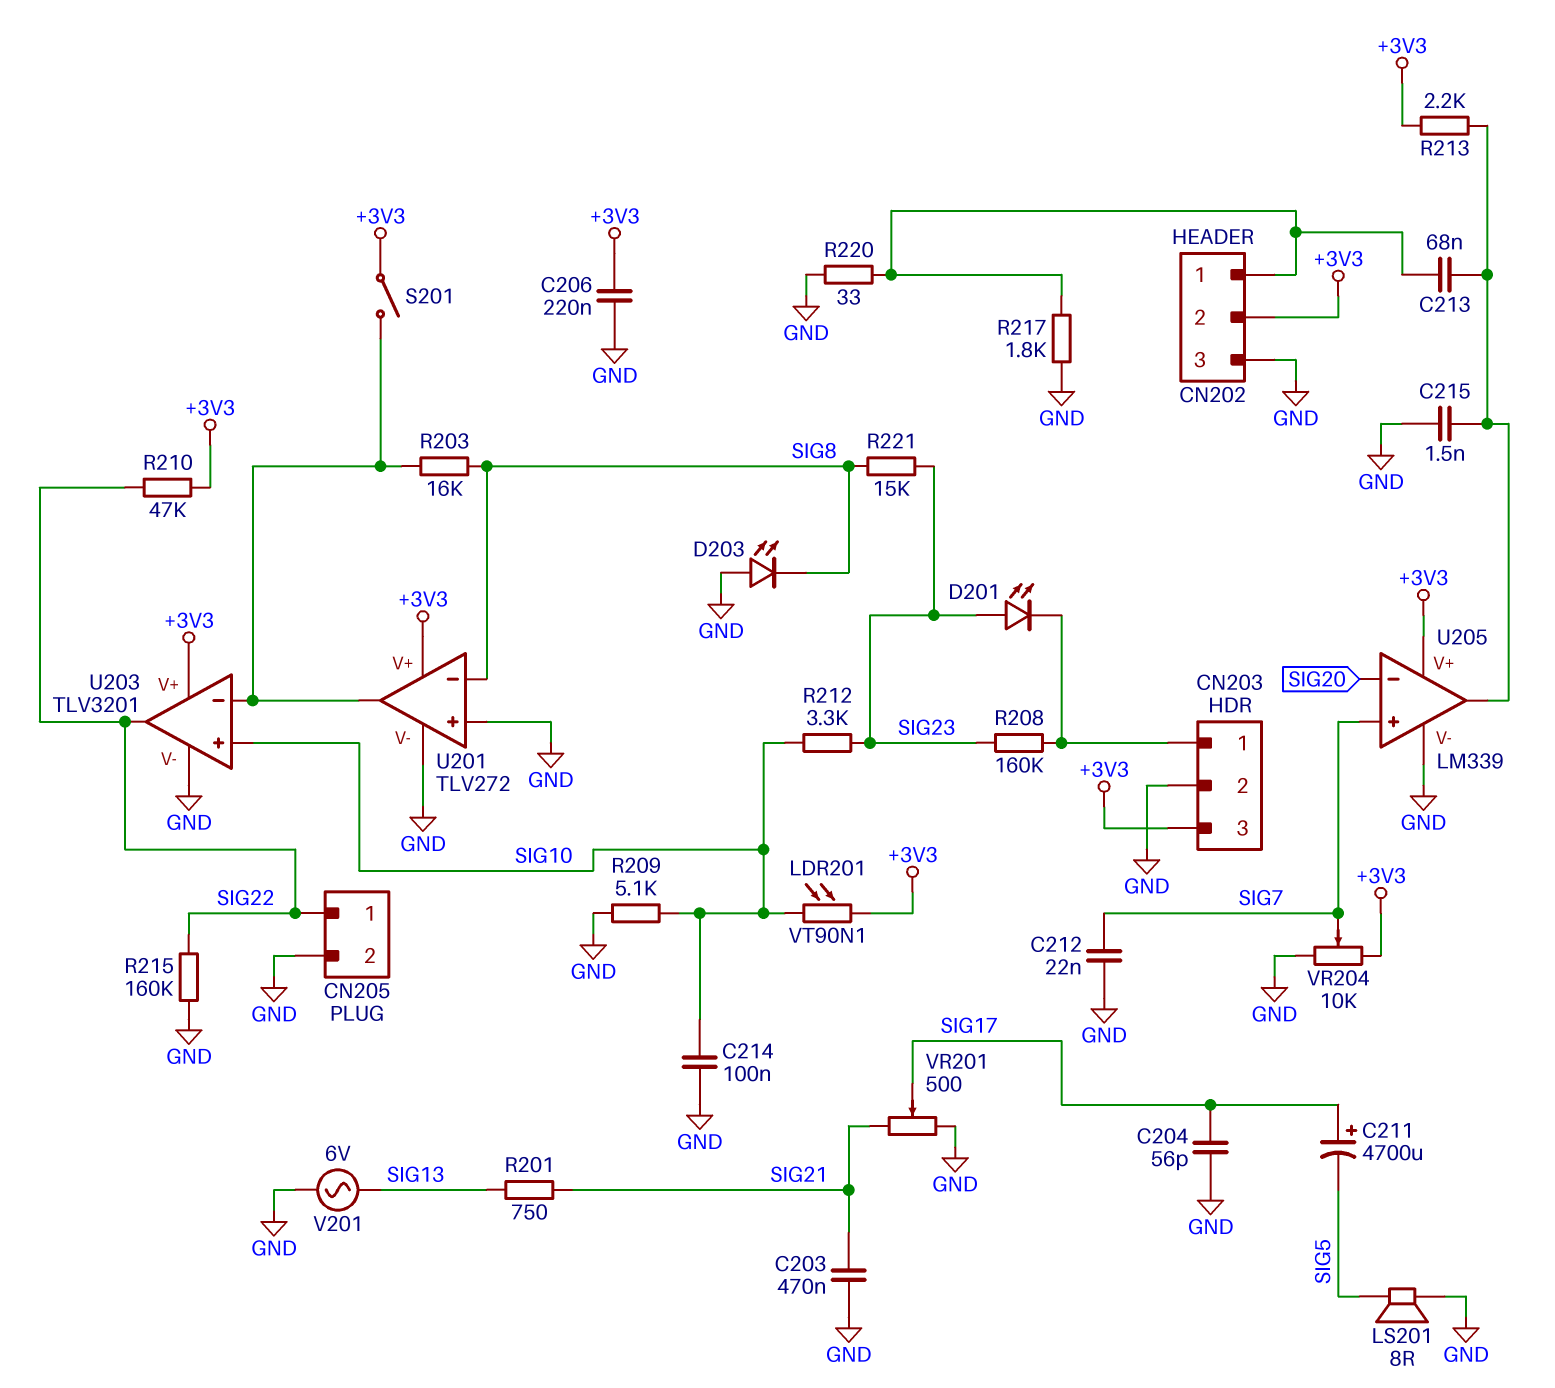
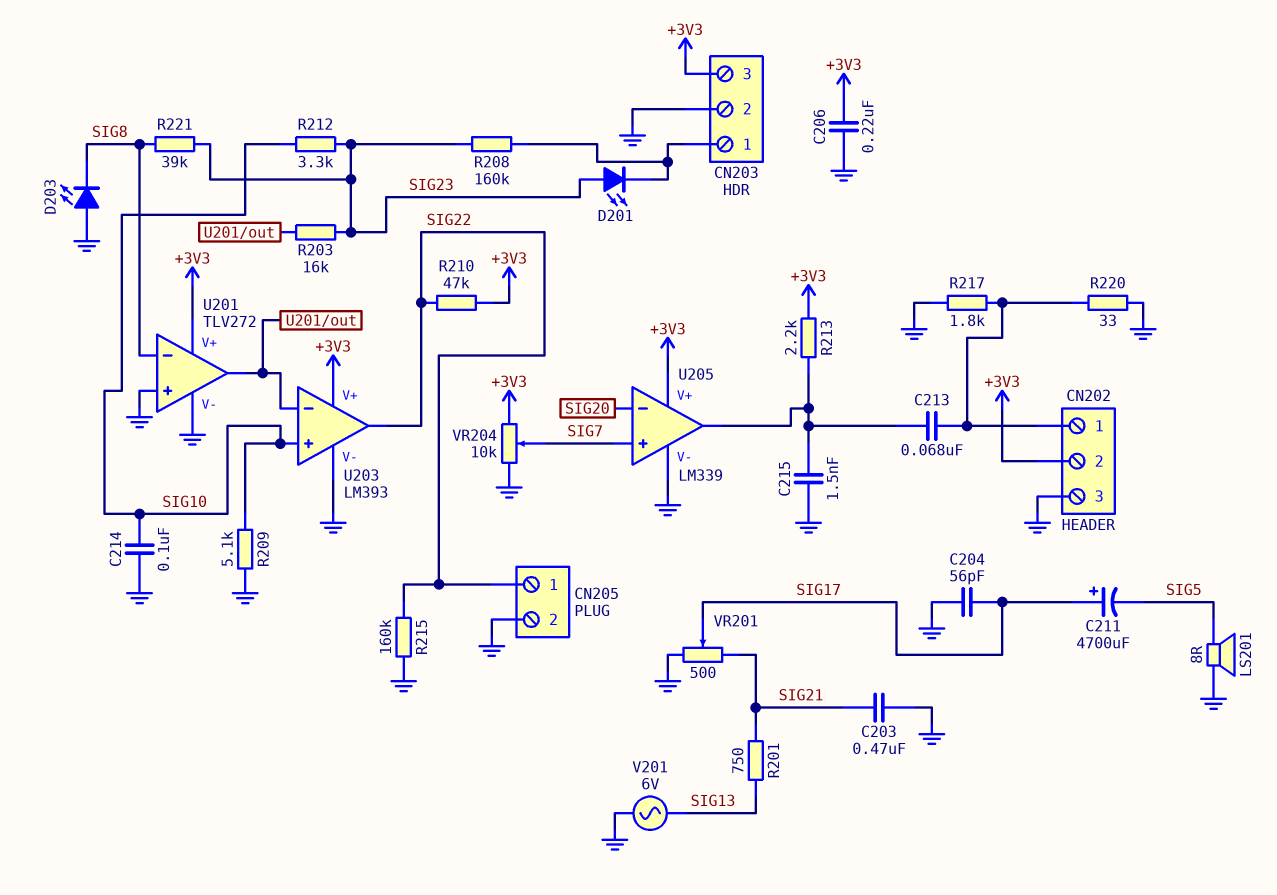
C212: 22nF (GND, SIG7) -> none
LDR201: VT90N1 (+3V3, SIG10) -> none
R203: 16k (SIG8, U201/out) -> 16k (SIG23, U201/out)
R221: 15k (SIG8, SIG23) -> 39k (SIG8, SIG23)
S201: switch (+3V3, U201/out) -> none
U203: TLV3201 -> LM393

